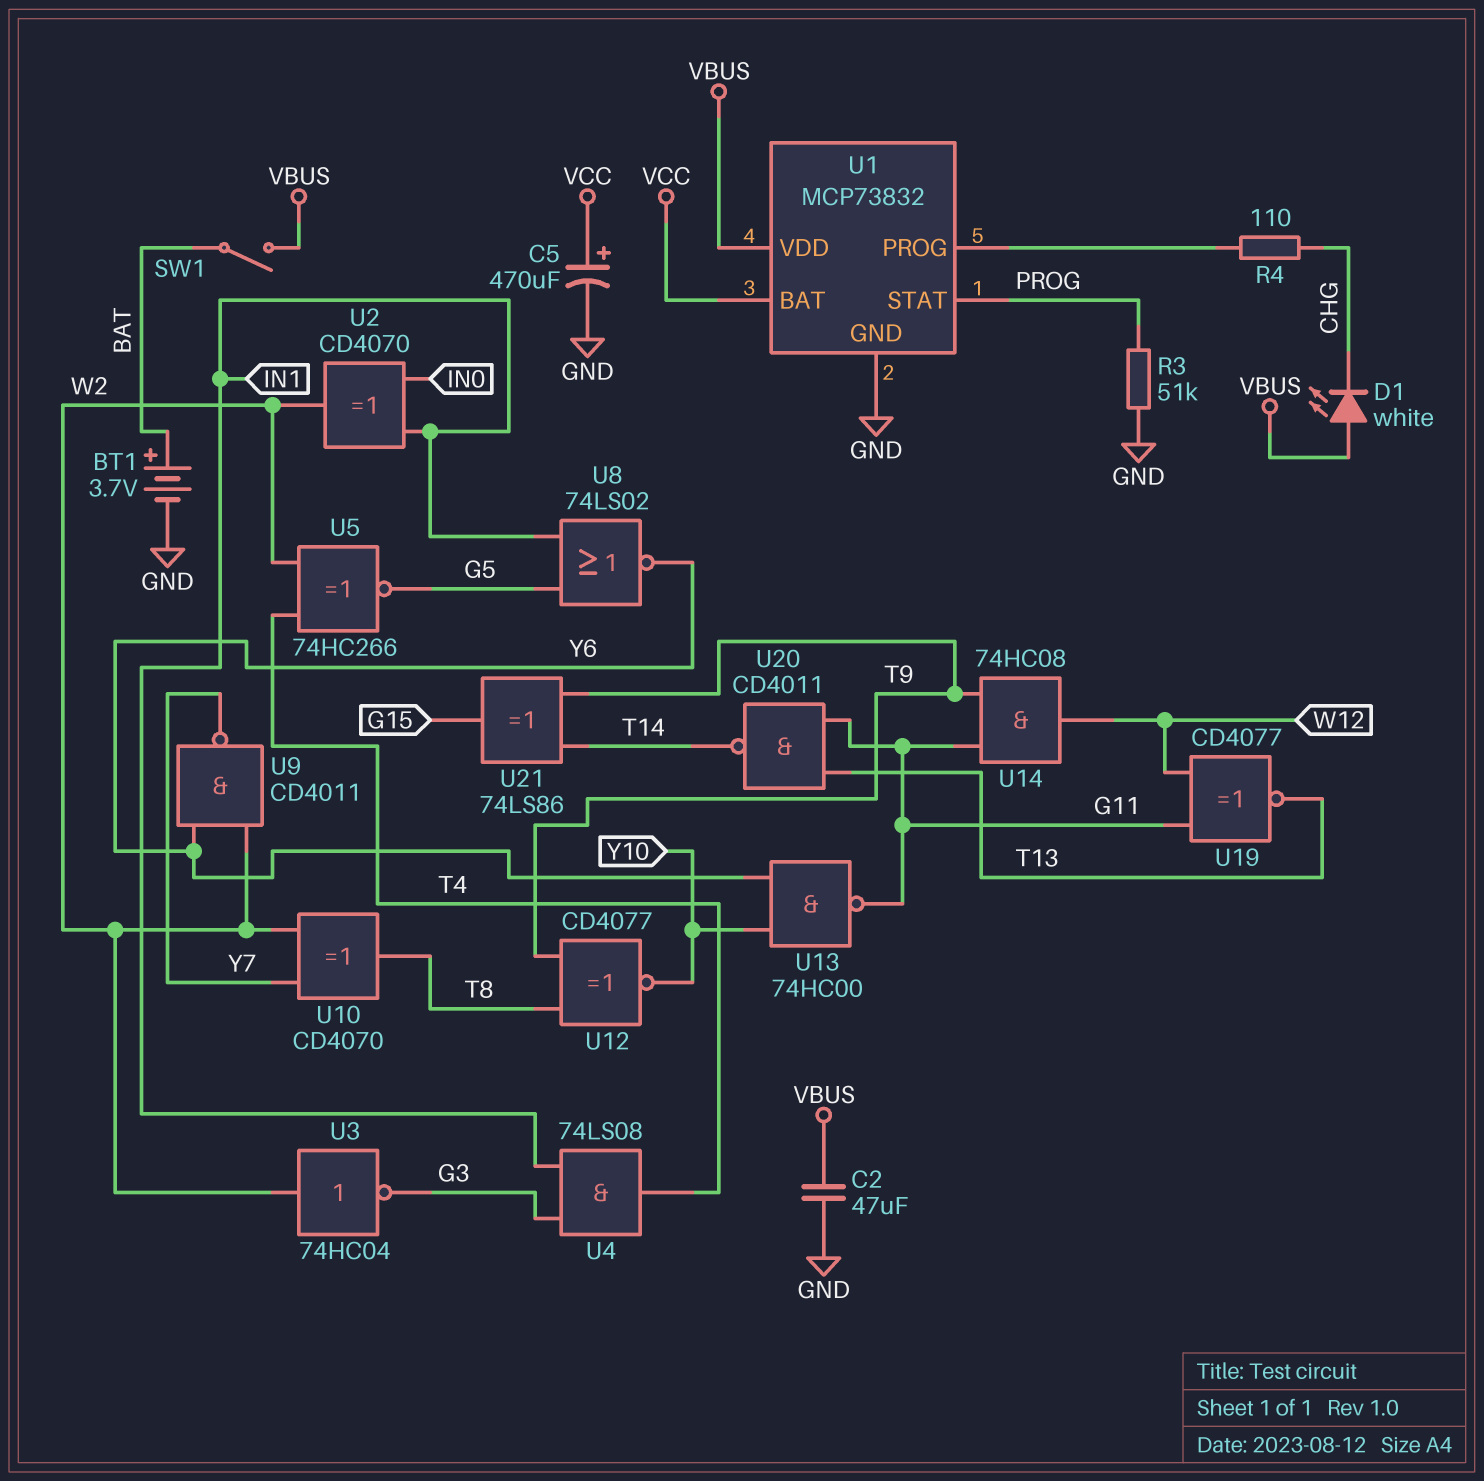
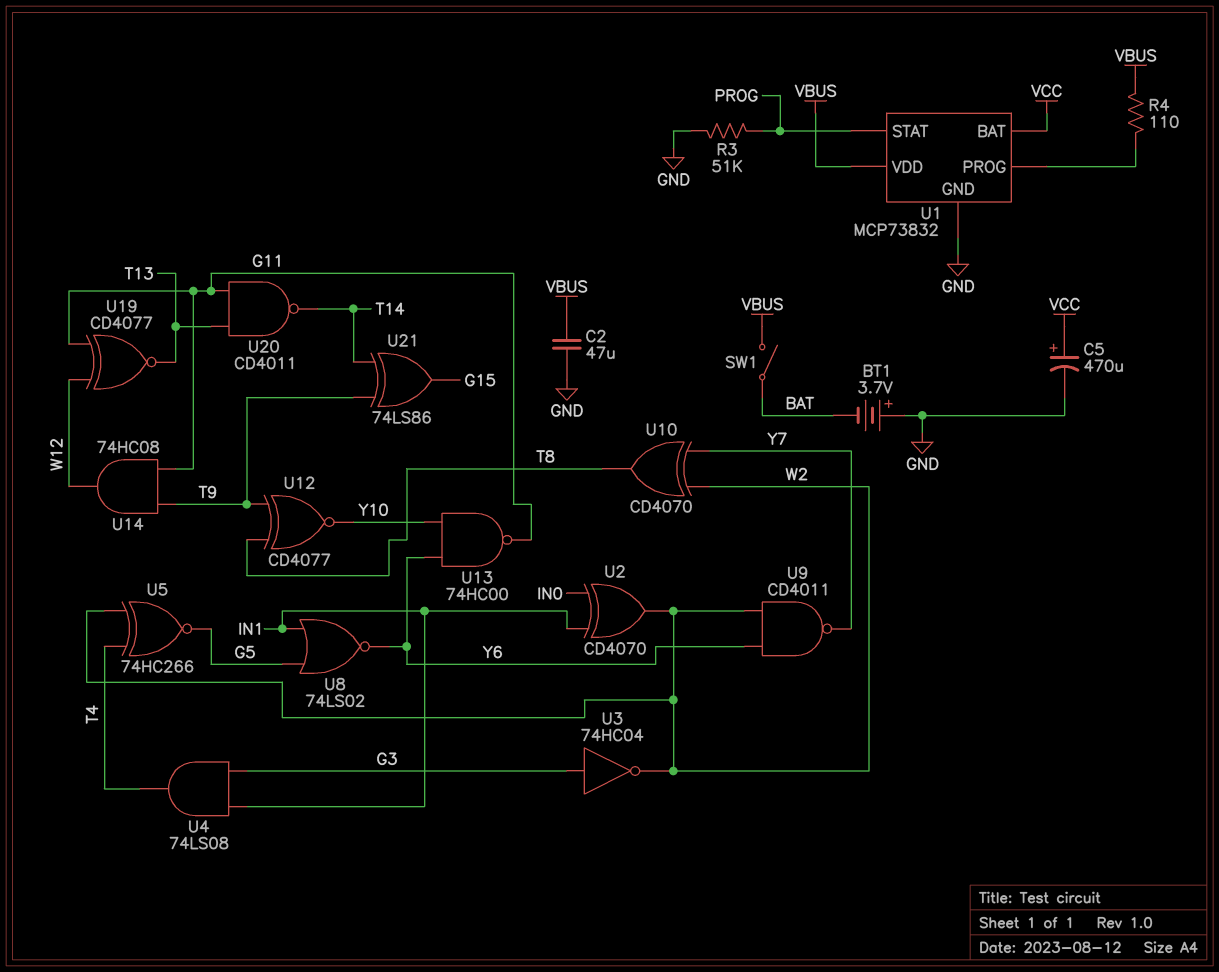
BT1: 3.7V (plus BAT, minus GND) -> 3.7V (plus GND, minus BAT)
D1: LED white (A VBUS, K CHG) -> none
R4: 110 (CHG, U1/PROG) -> 110 (U1/PROG, VBUS)
U3: NOT 74HC04 (in W2, out G3) -> NOT 74HC04 (in G3, out W2)

